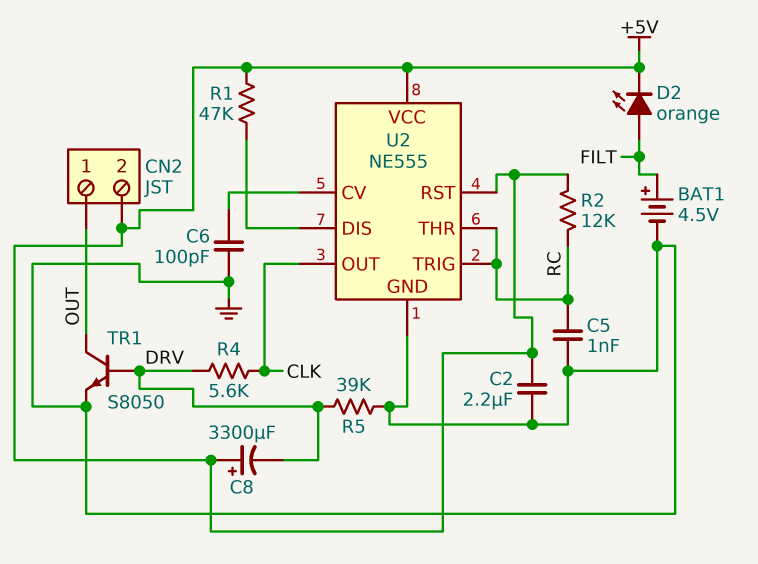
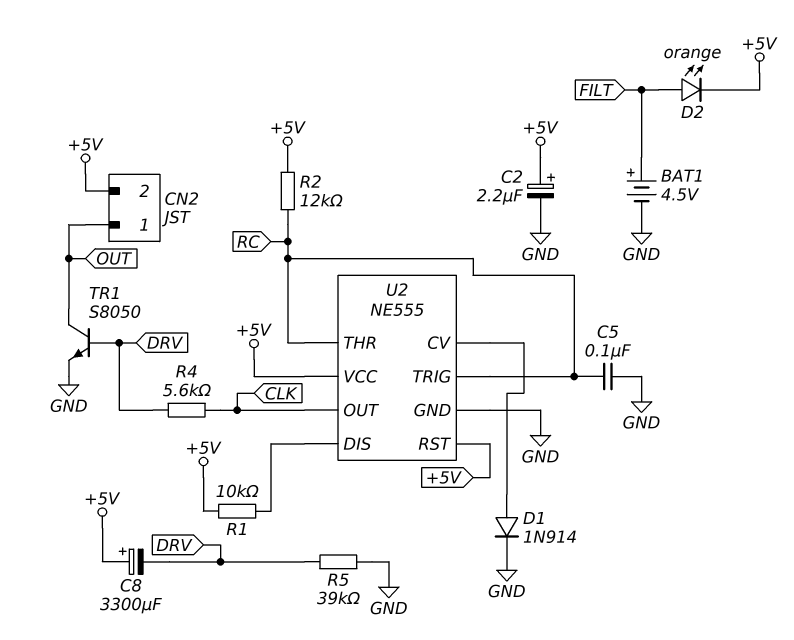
C2: 2.2uF (+5V, GND) -> 2.2uF (plus +5V, minus GND)
C5: 1nF (GND, RC) -> 100nF (GND, RC)
C6: 100pF (GND, U2/CV) -> none
D1: none -> diode 1N914 (A U2/CV, K GND)
R1: 47k (+5V, U2/DIS) -> 10k (+5V, U2/DIS)

